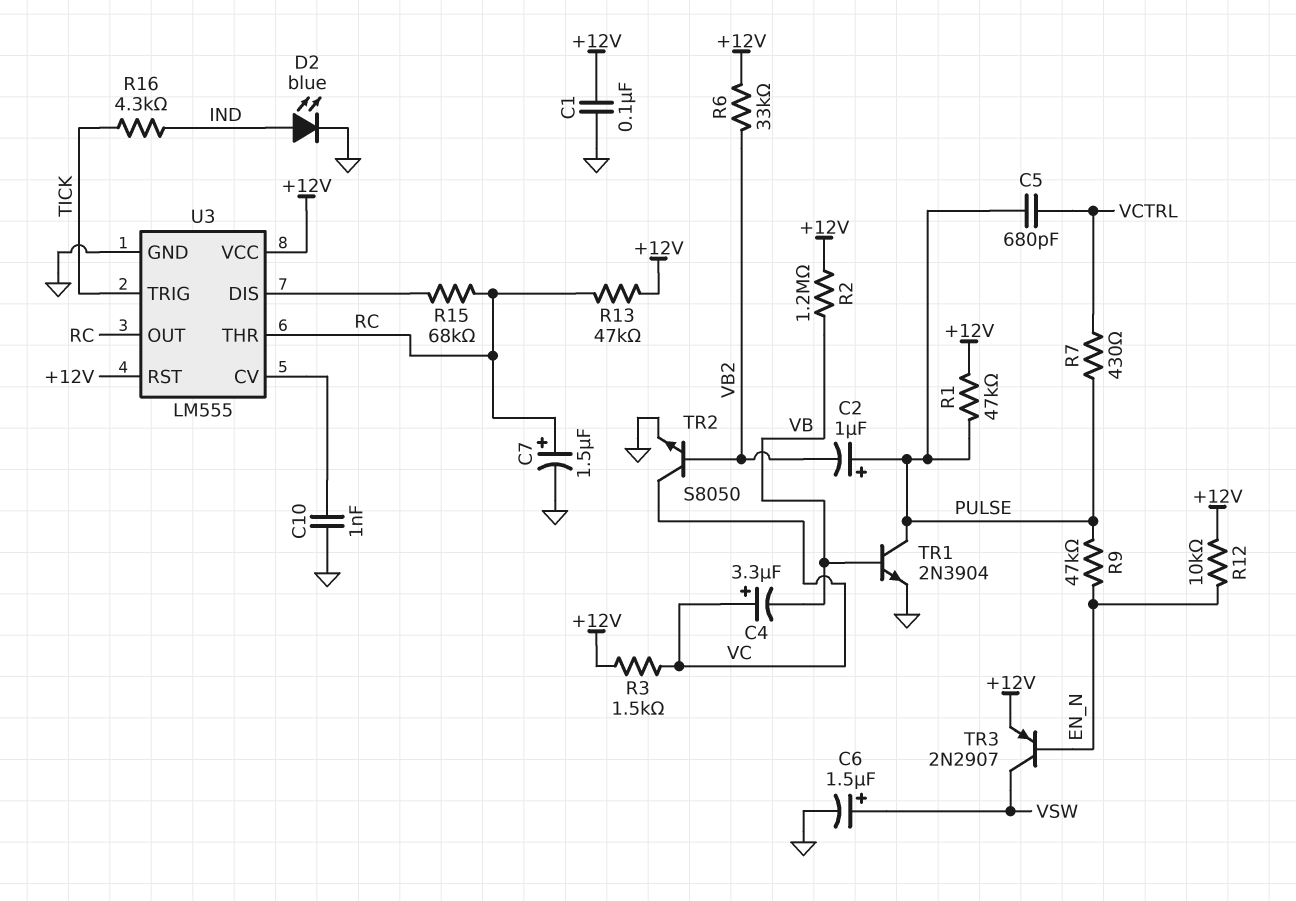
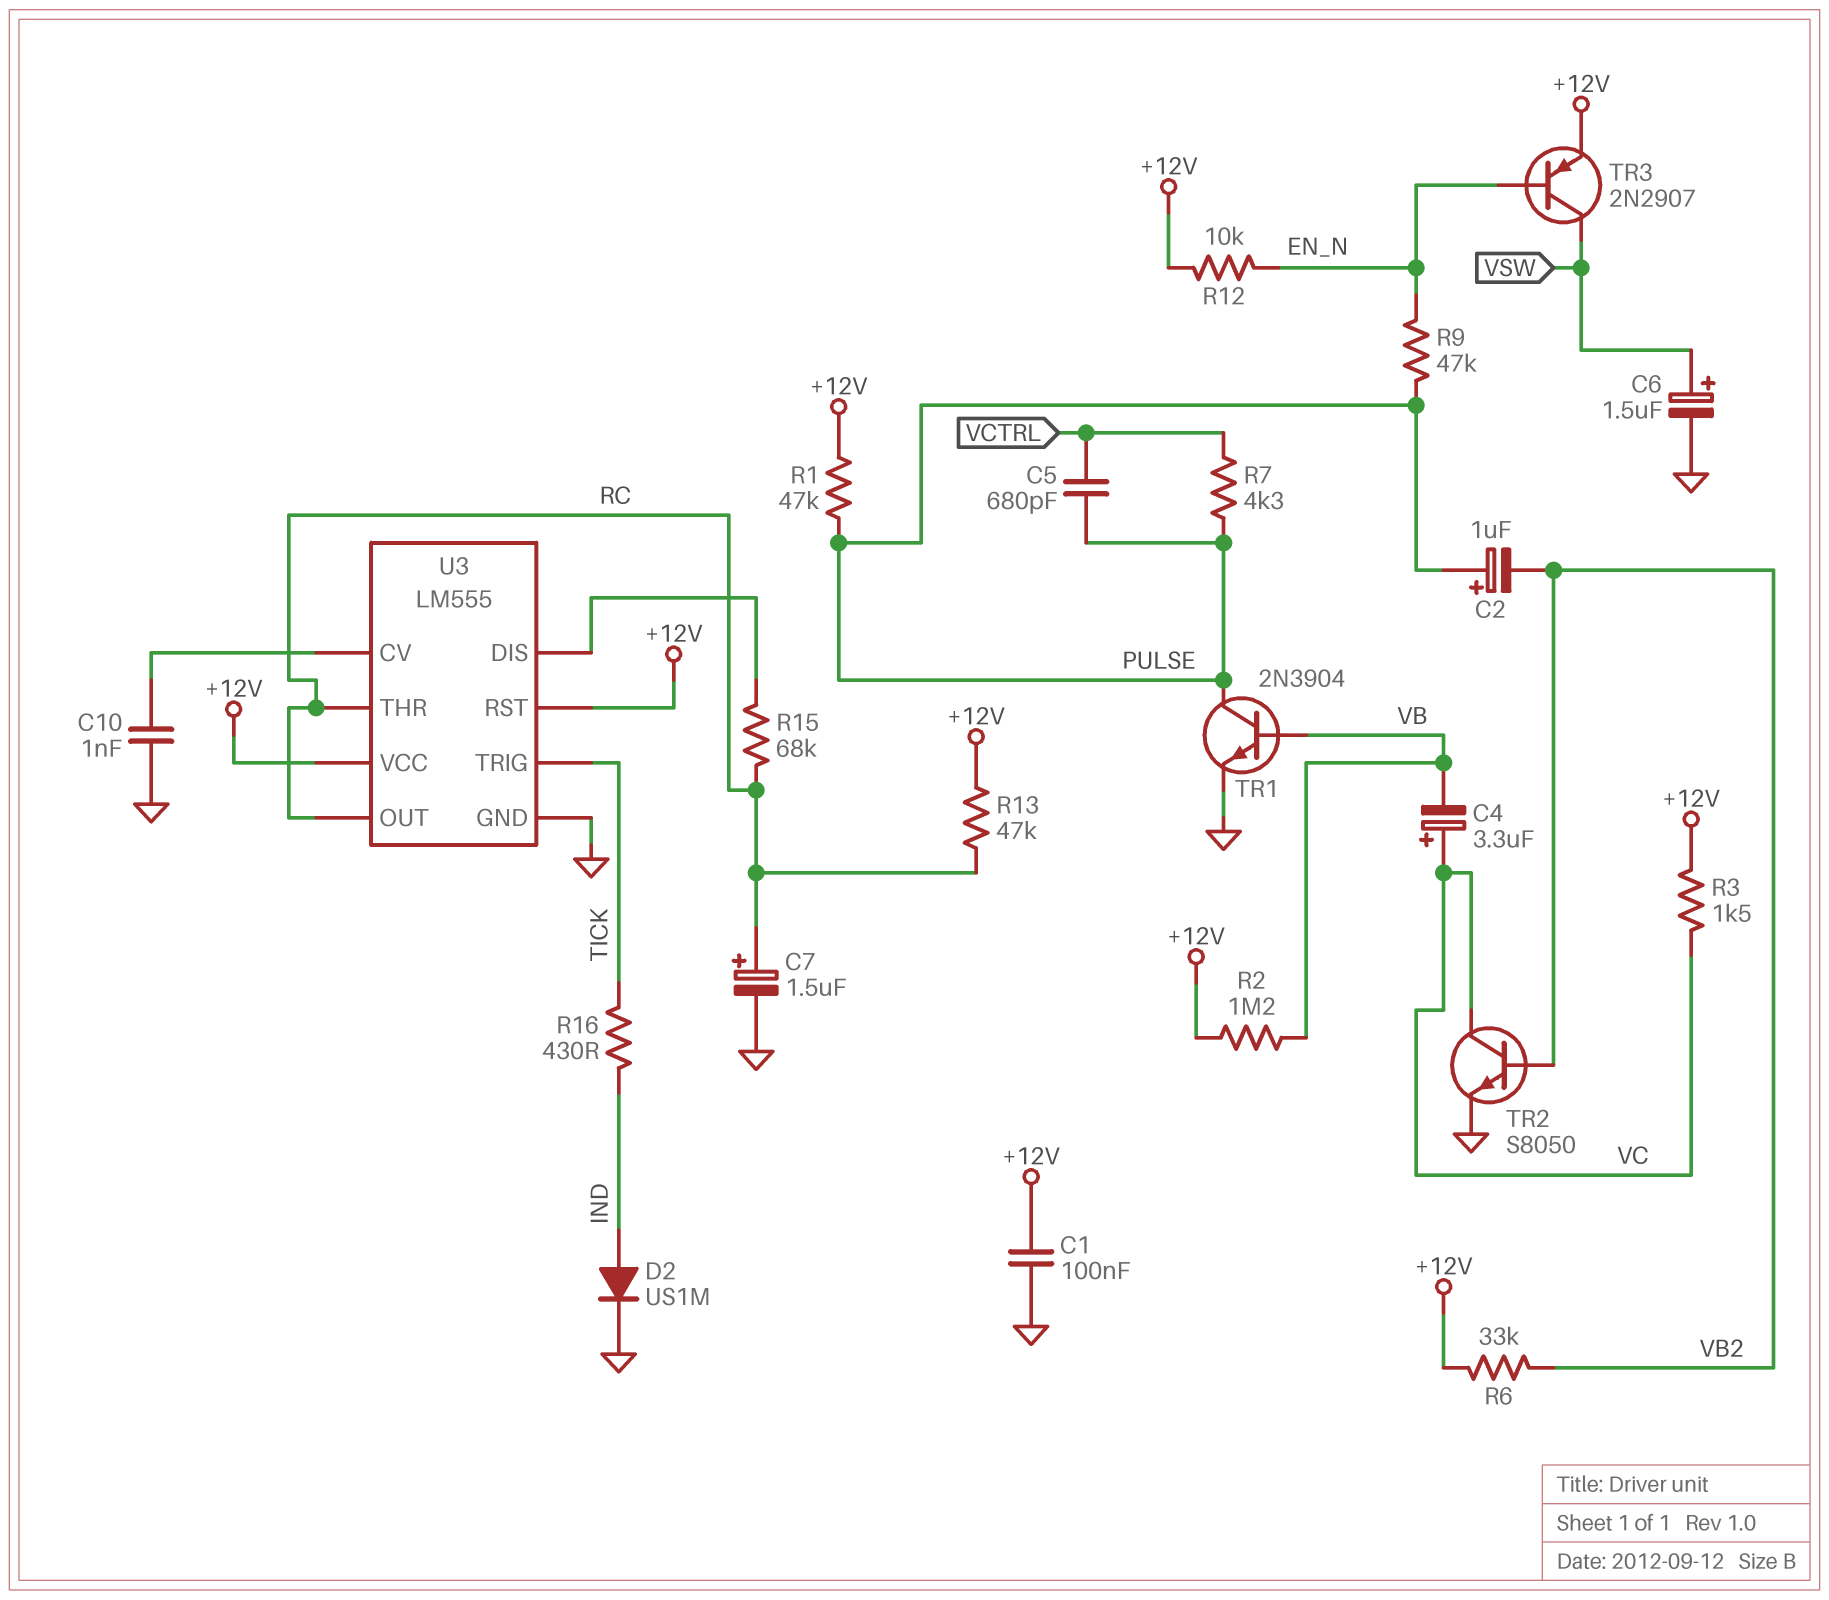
D2: LED blue (A IND, K GND) -> diode US1M (A IND, K GND)
R7: 430 (PULSE, VCTRL) -> 4.3k (PULSE, VCTRL)
R16: 4.3k (IND, TICK) -> 430 (IND, TICK)

